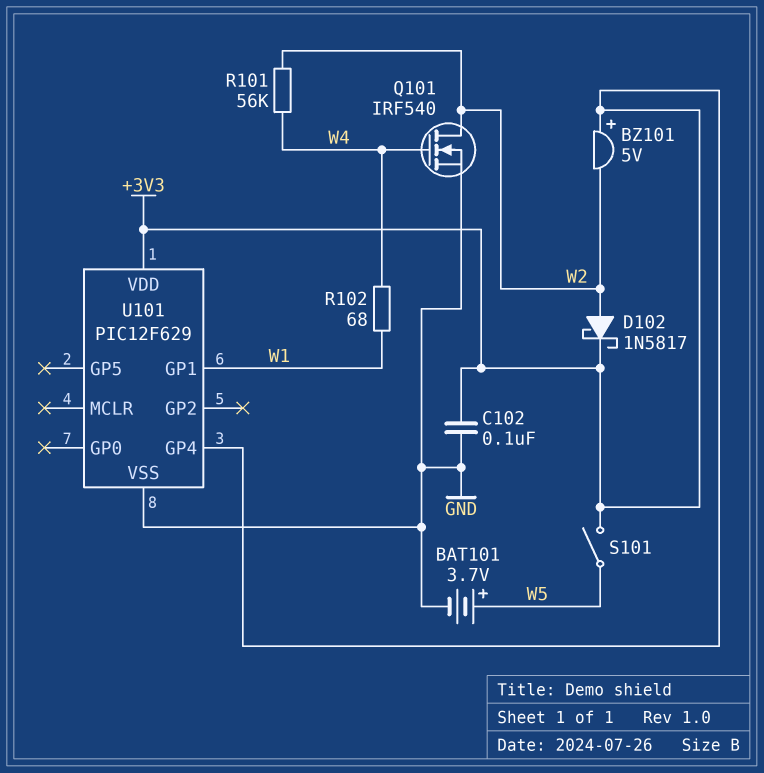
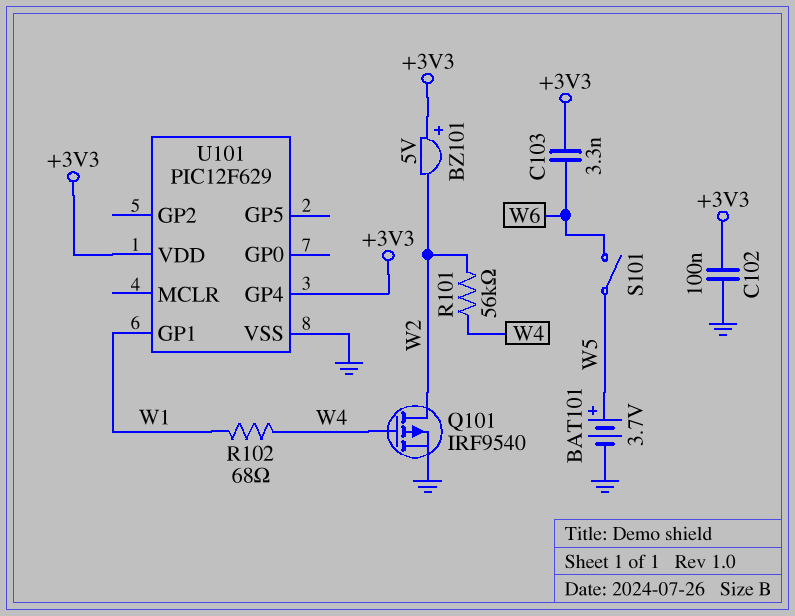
C103: none -> 3.3nF (+3V3, W6)
D102: schottky 1N5817 (A W2, K +3V3) -> none
Q101: NMOS IRF540 (G W4, D W2, S GND) -> PMOS IRF9540 (G W4, D W2, S GND)
S101: switch (+3V3, W5) -> switch (W5, W6)

